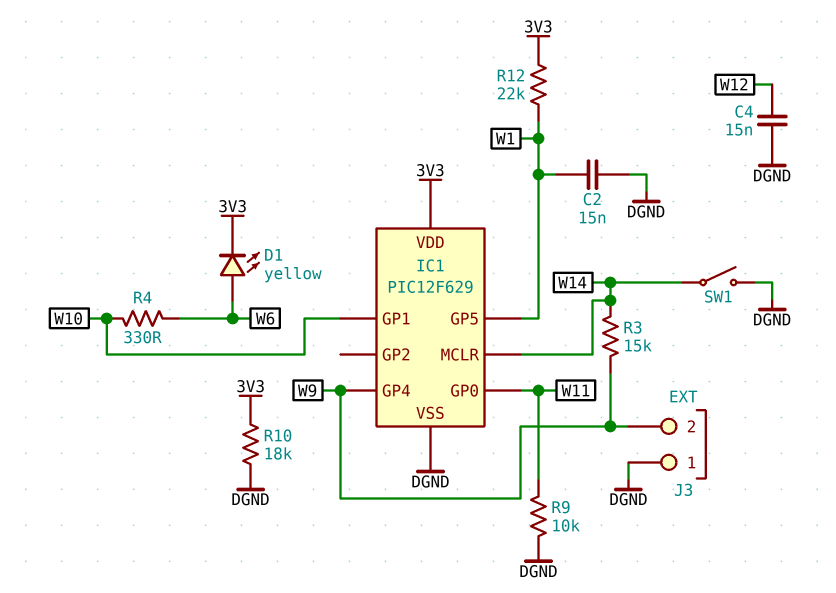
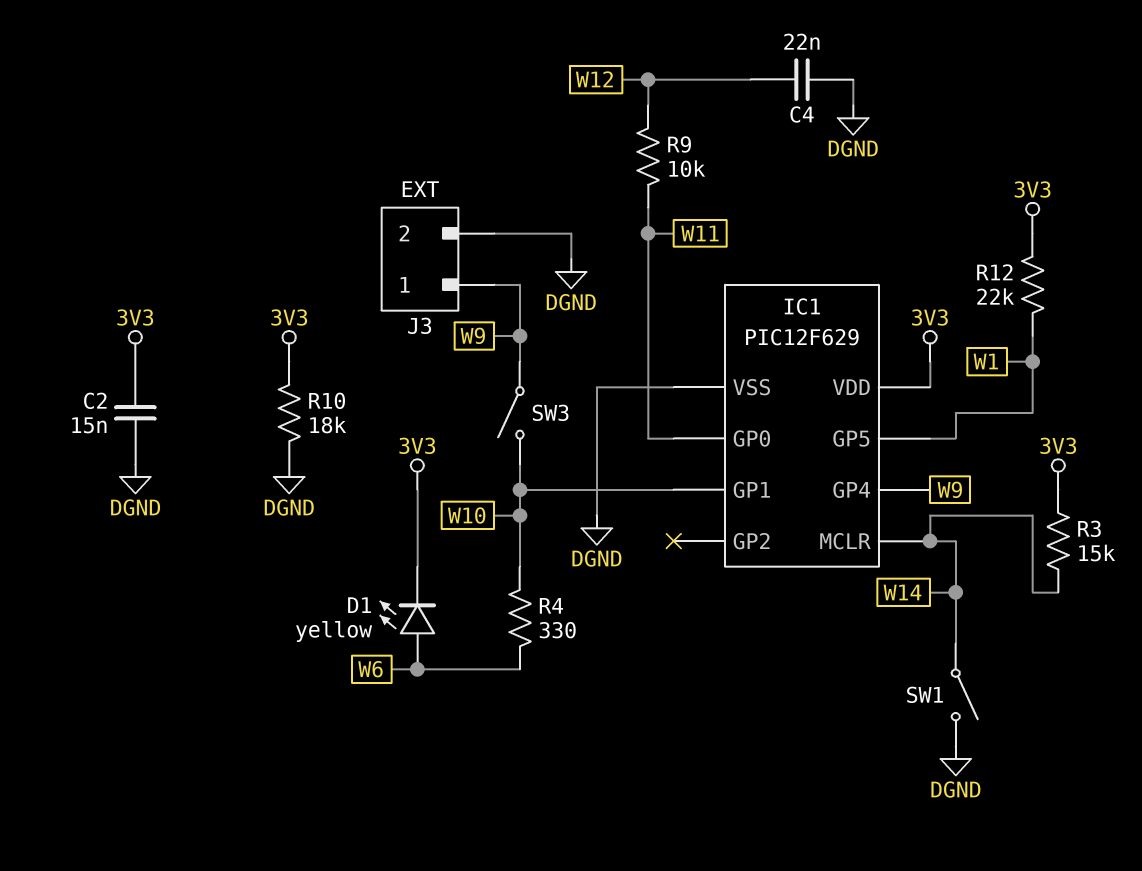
C2: 15nF (DGND, W1) -> 15nF (3V3, DGND)
C4: 15nF (DGND, W12) -> 22nF (DGND, W12)
J3 pin 1: DGND -> W9
J3 pin 2: W9 -> DGND
R3: 15k (W9, W14) -> 15k (3V3, W14)
R9: 10k (DGND, W11) -> 10k (W11, W12)
SW3: none -> switch (W9, W10)

